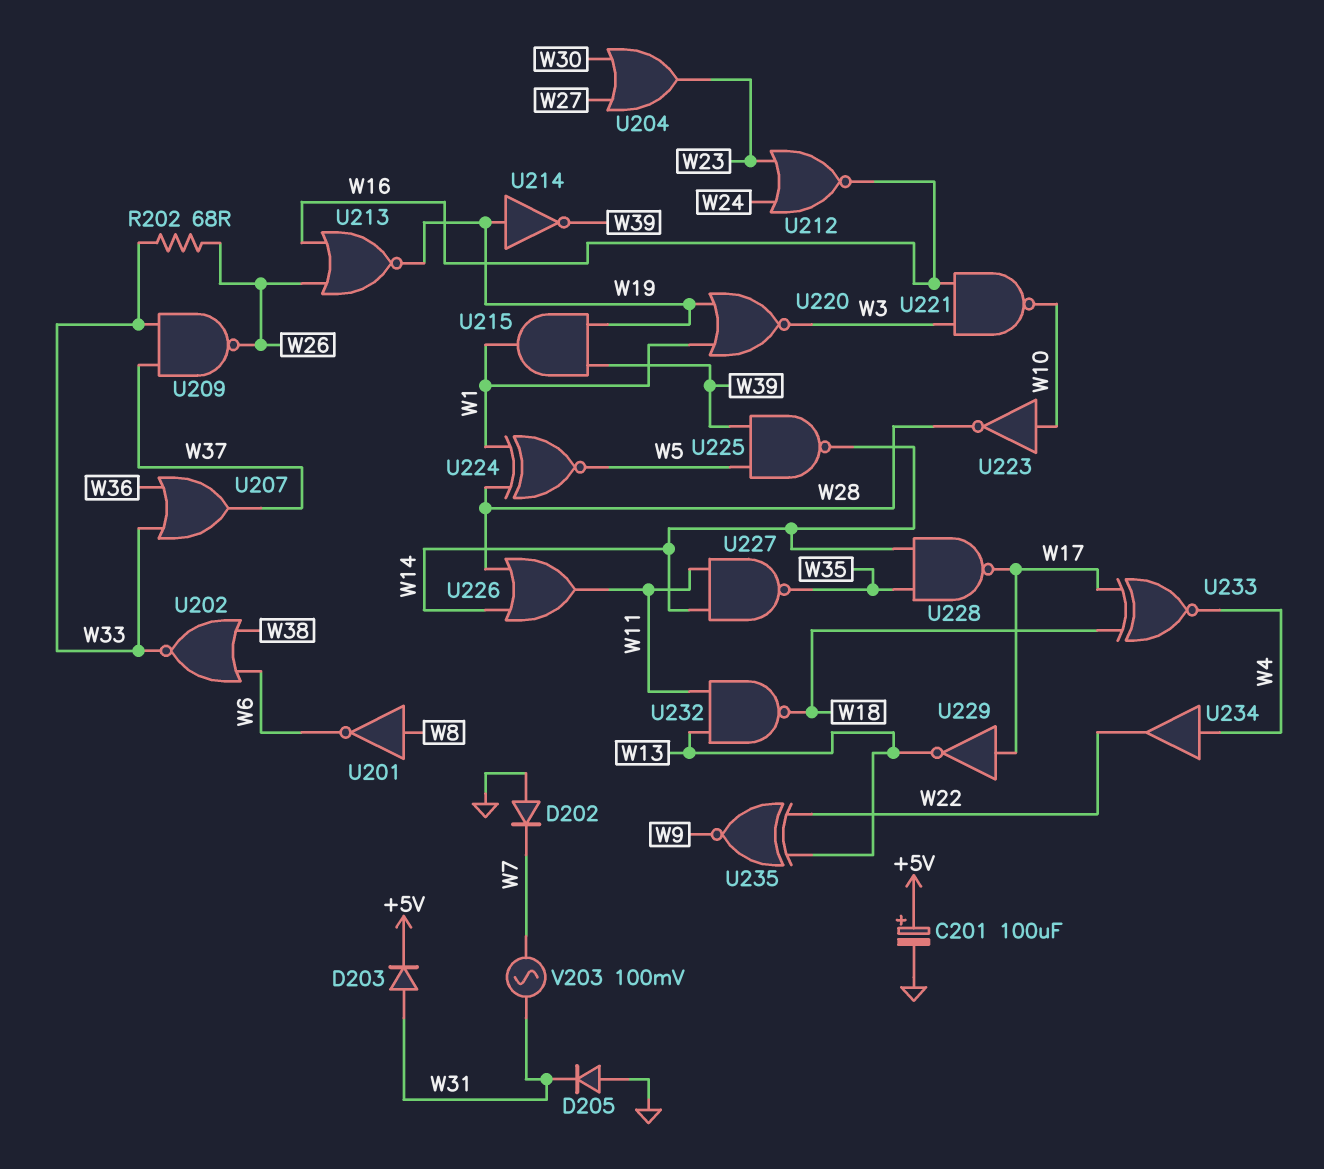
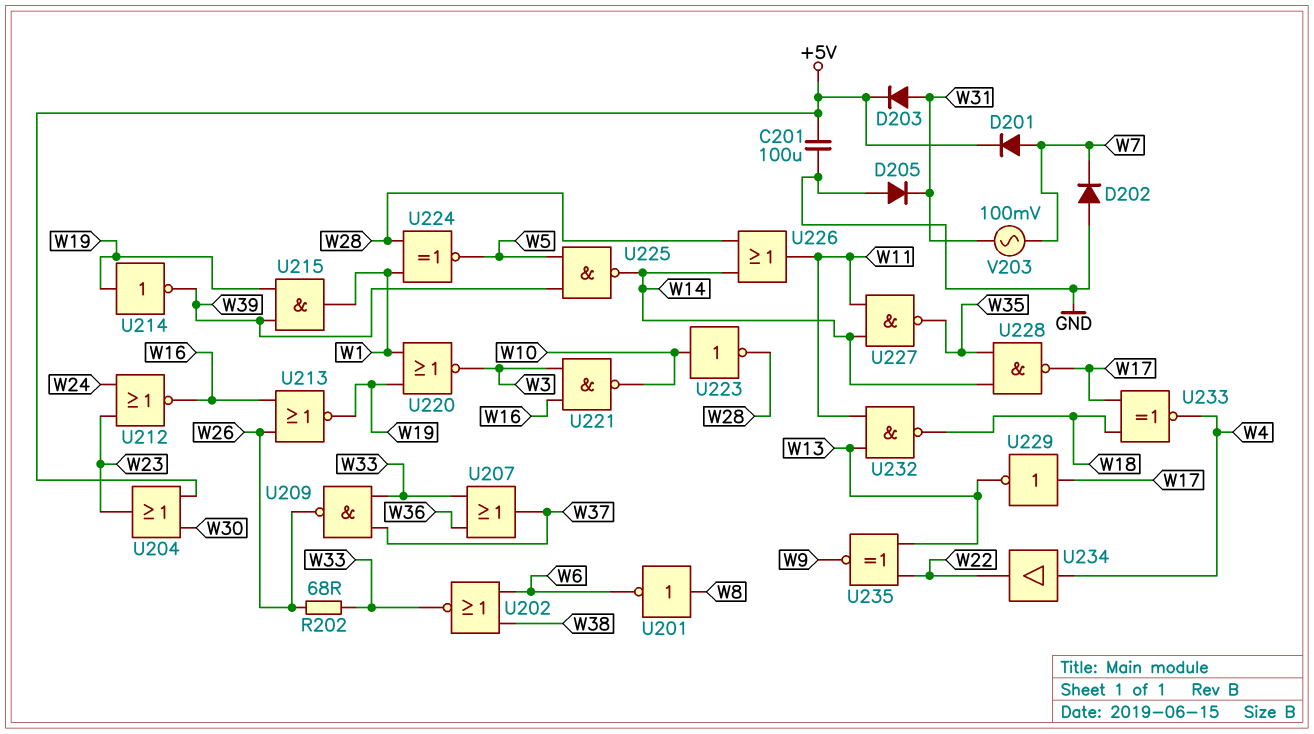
C201: 100uF (plus +5V, minus GND) -> 100uF (+5V, GND)
D201: none -> diode (A W7, K +5V)
U204: OR (in W27, in W30, out W23) -> OR (in +5V, in W30, out W23)

